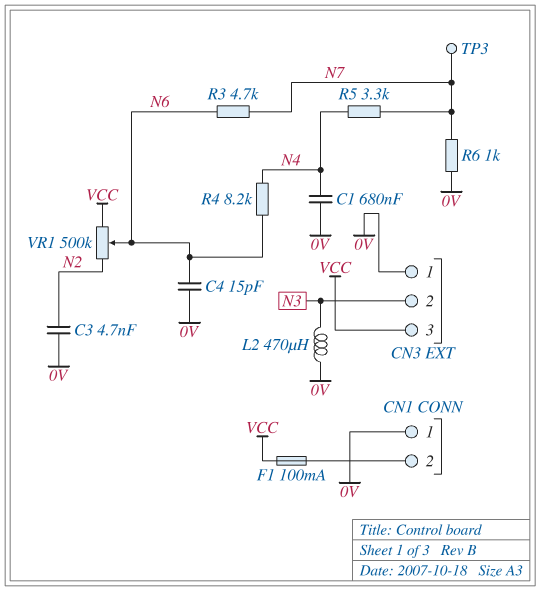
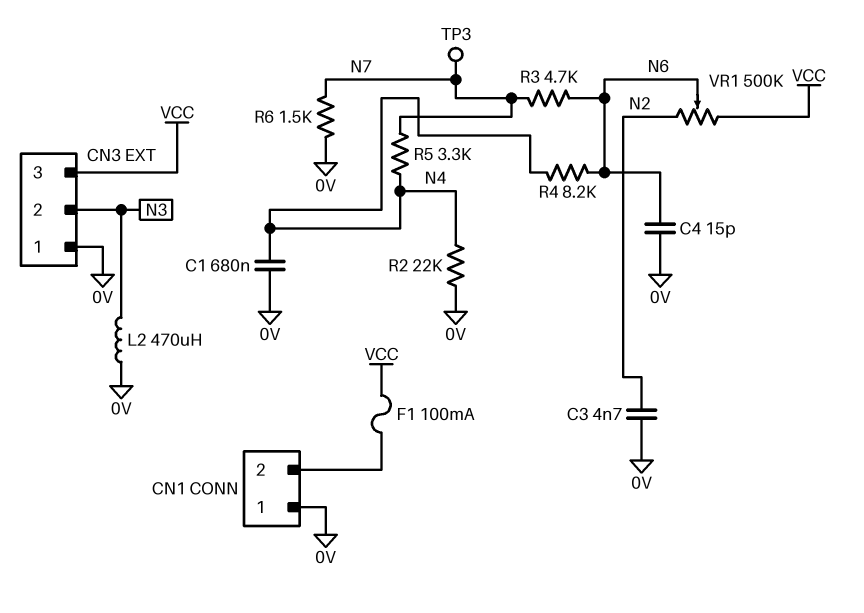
R2: none -> 22k (0V, N4)
R6: 1k (0V, N7) -> 1.5k (0V, N7)

